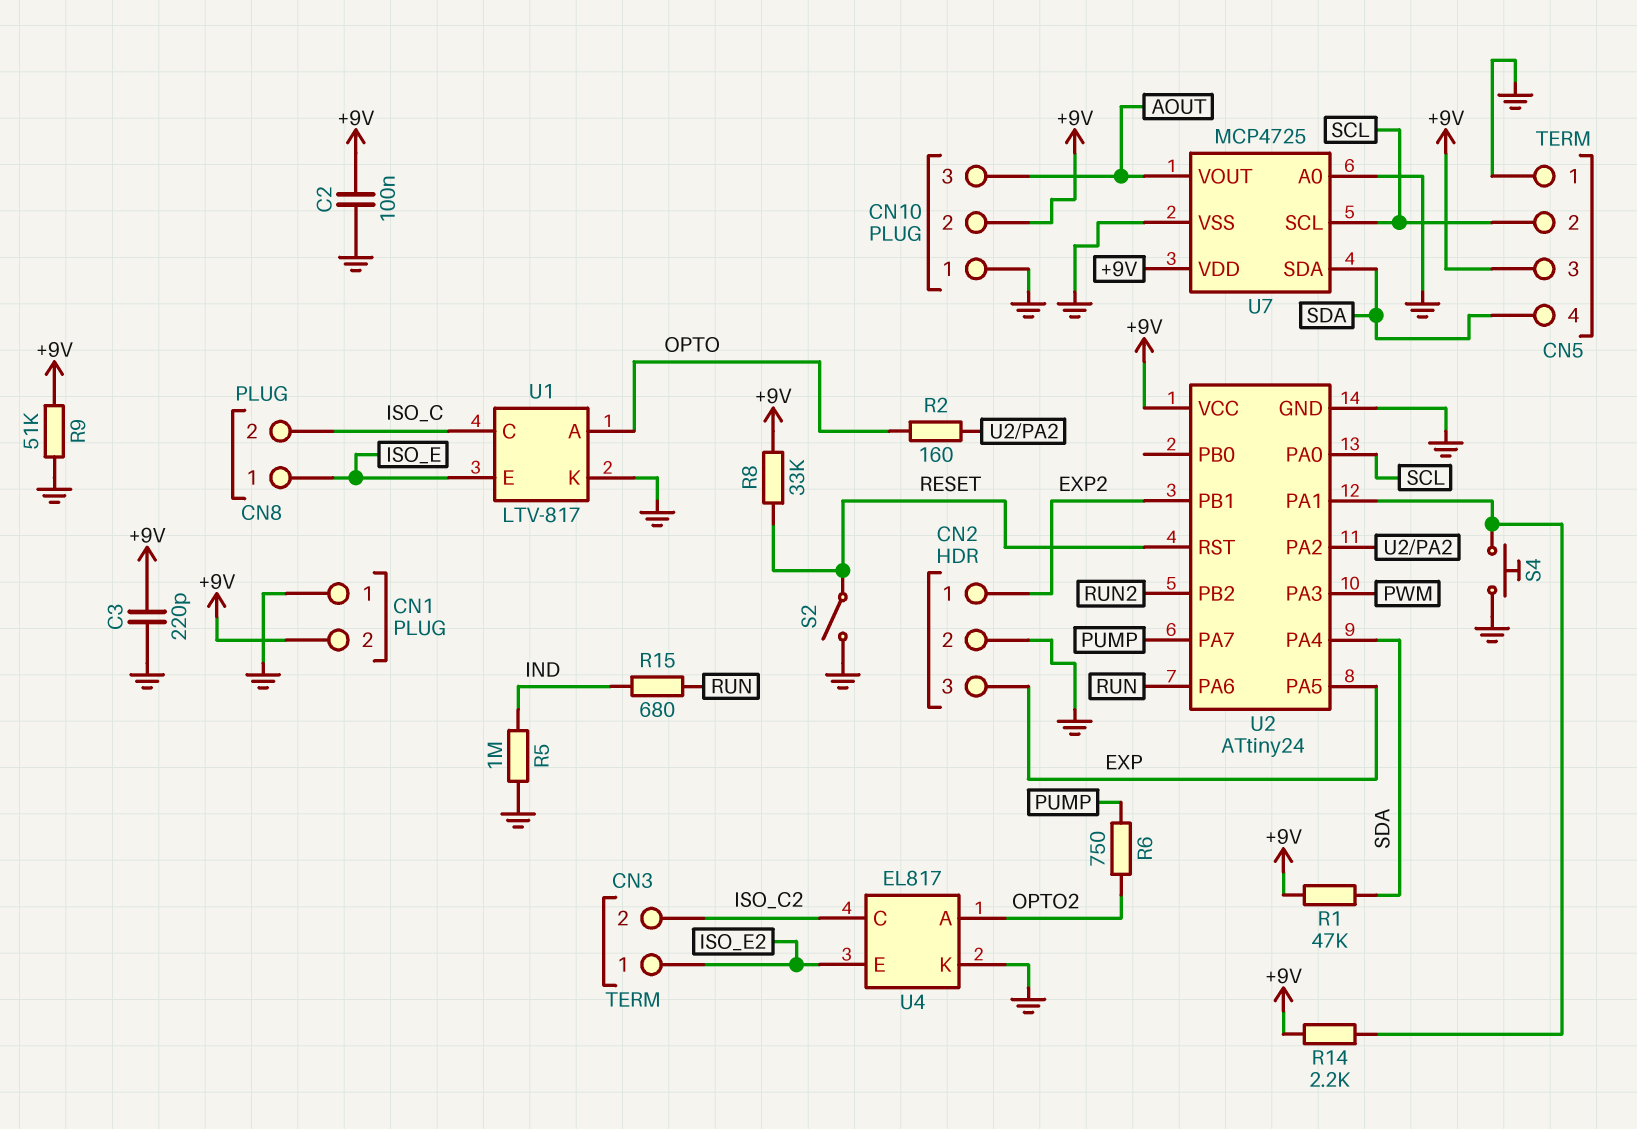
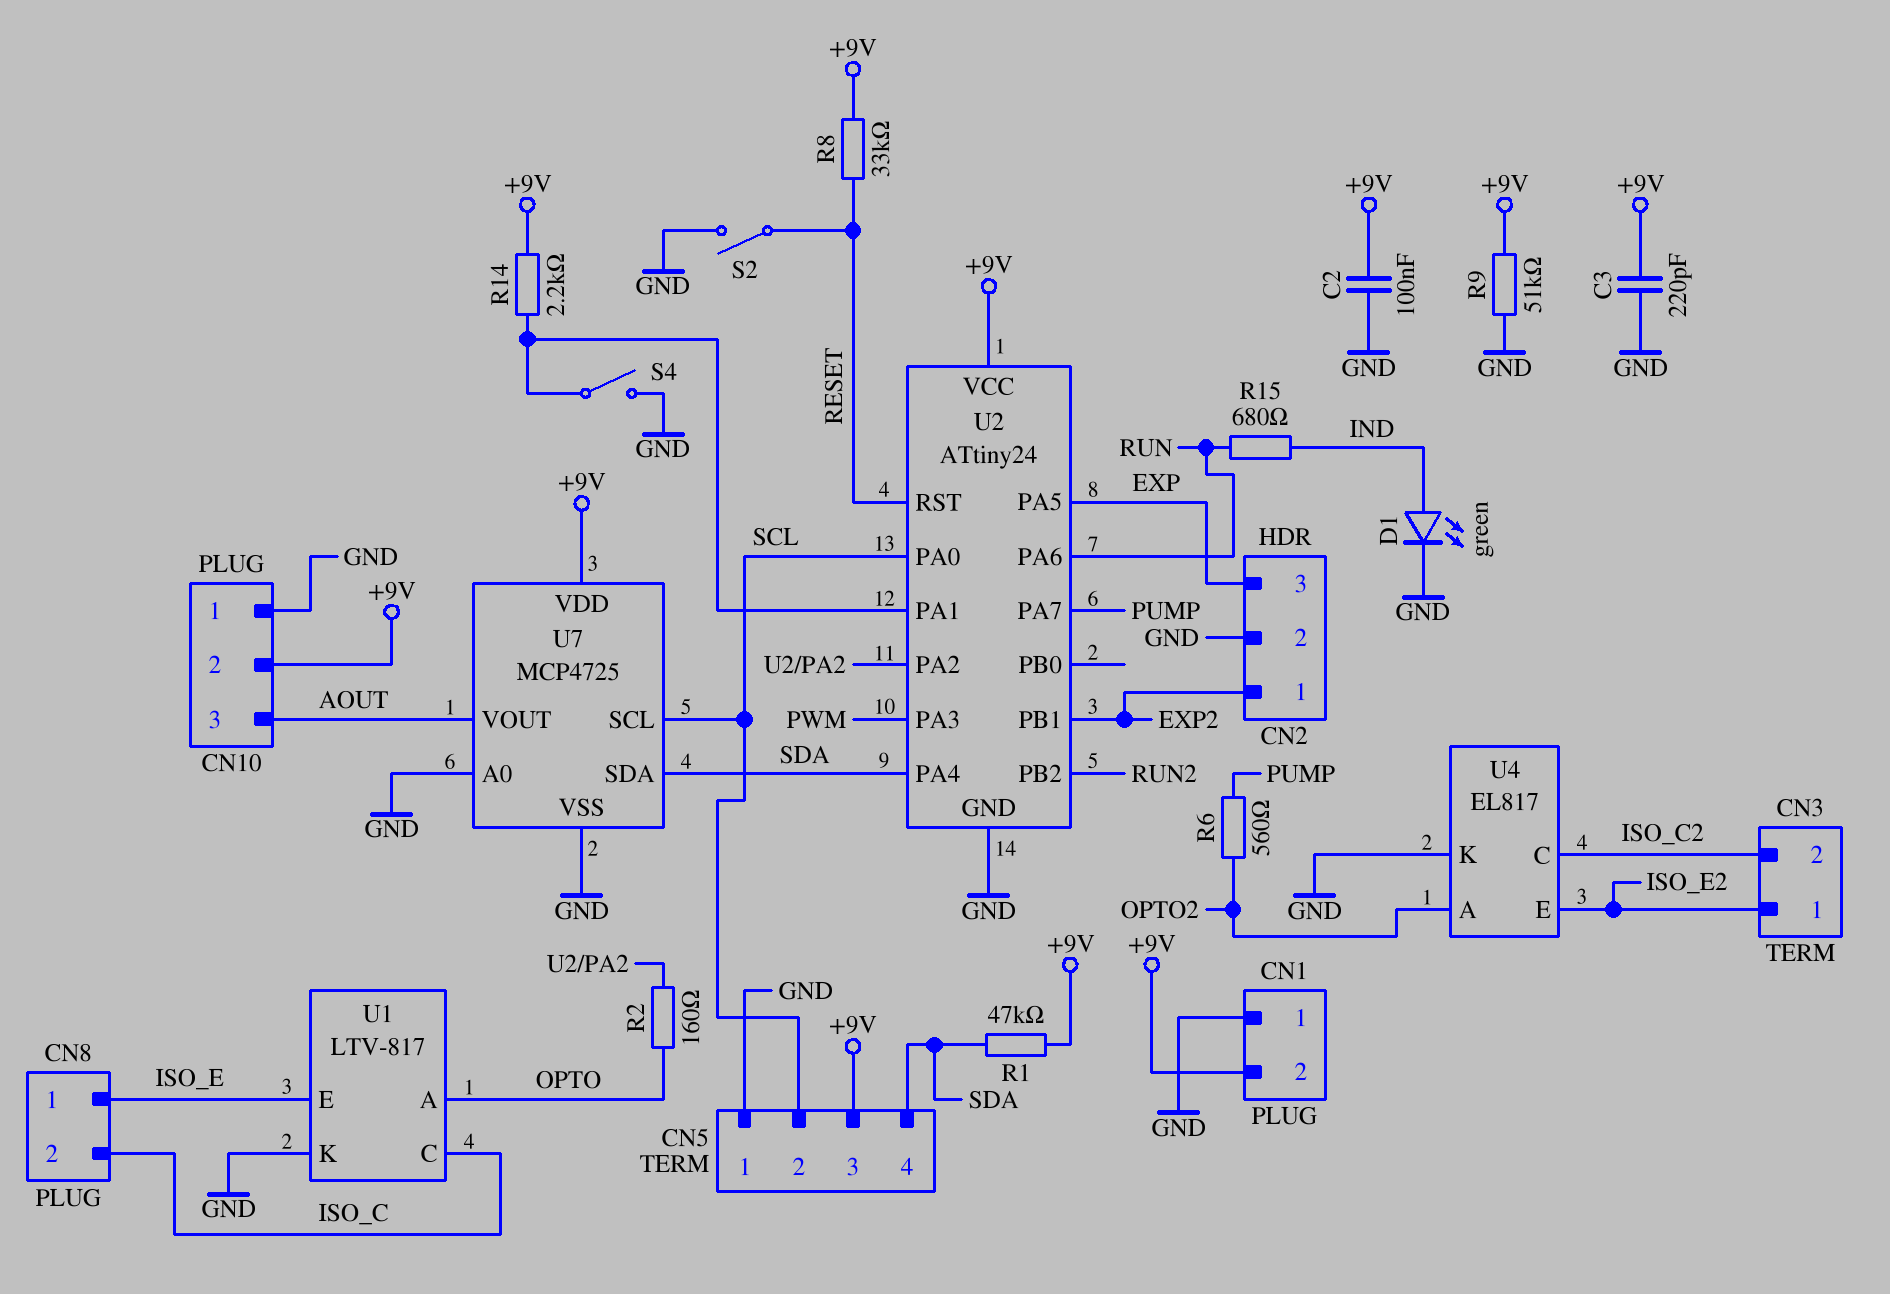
D1: none -> LED green (A IND, K GND)
R5: 1M (GND, IND) -> none
R6: 750 (OPTO2, PUMP) -> 560 (OPTO2, PUMP)
S4: button (GND, U2/PA1) -> switch (GND, U2/PA1)

